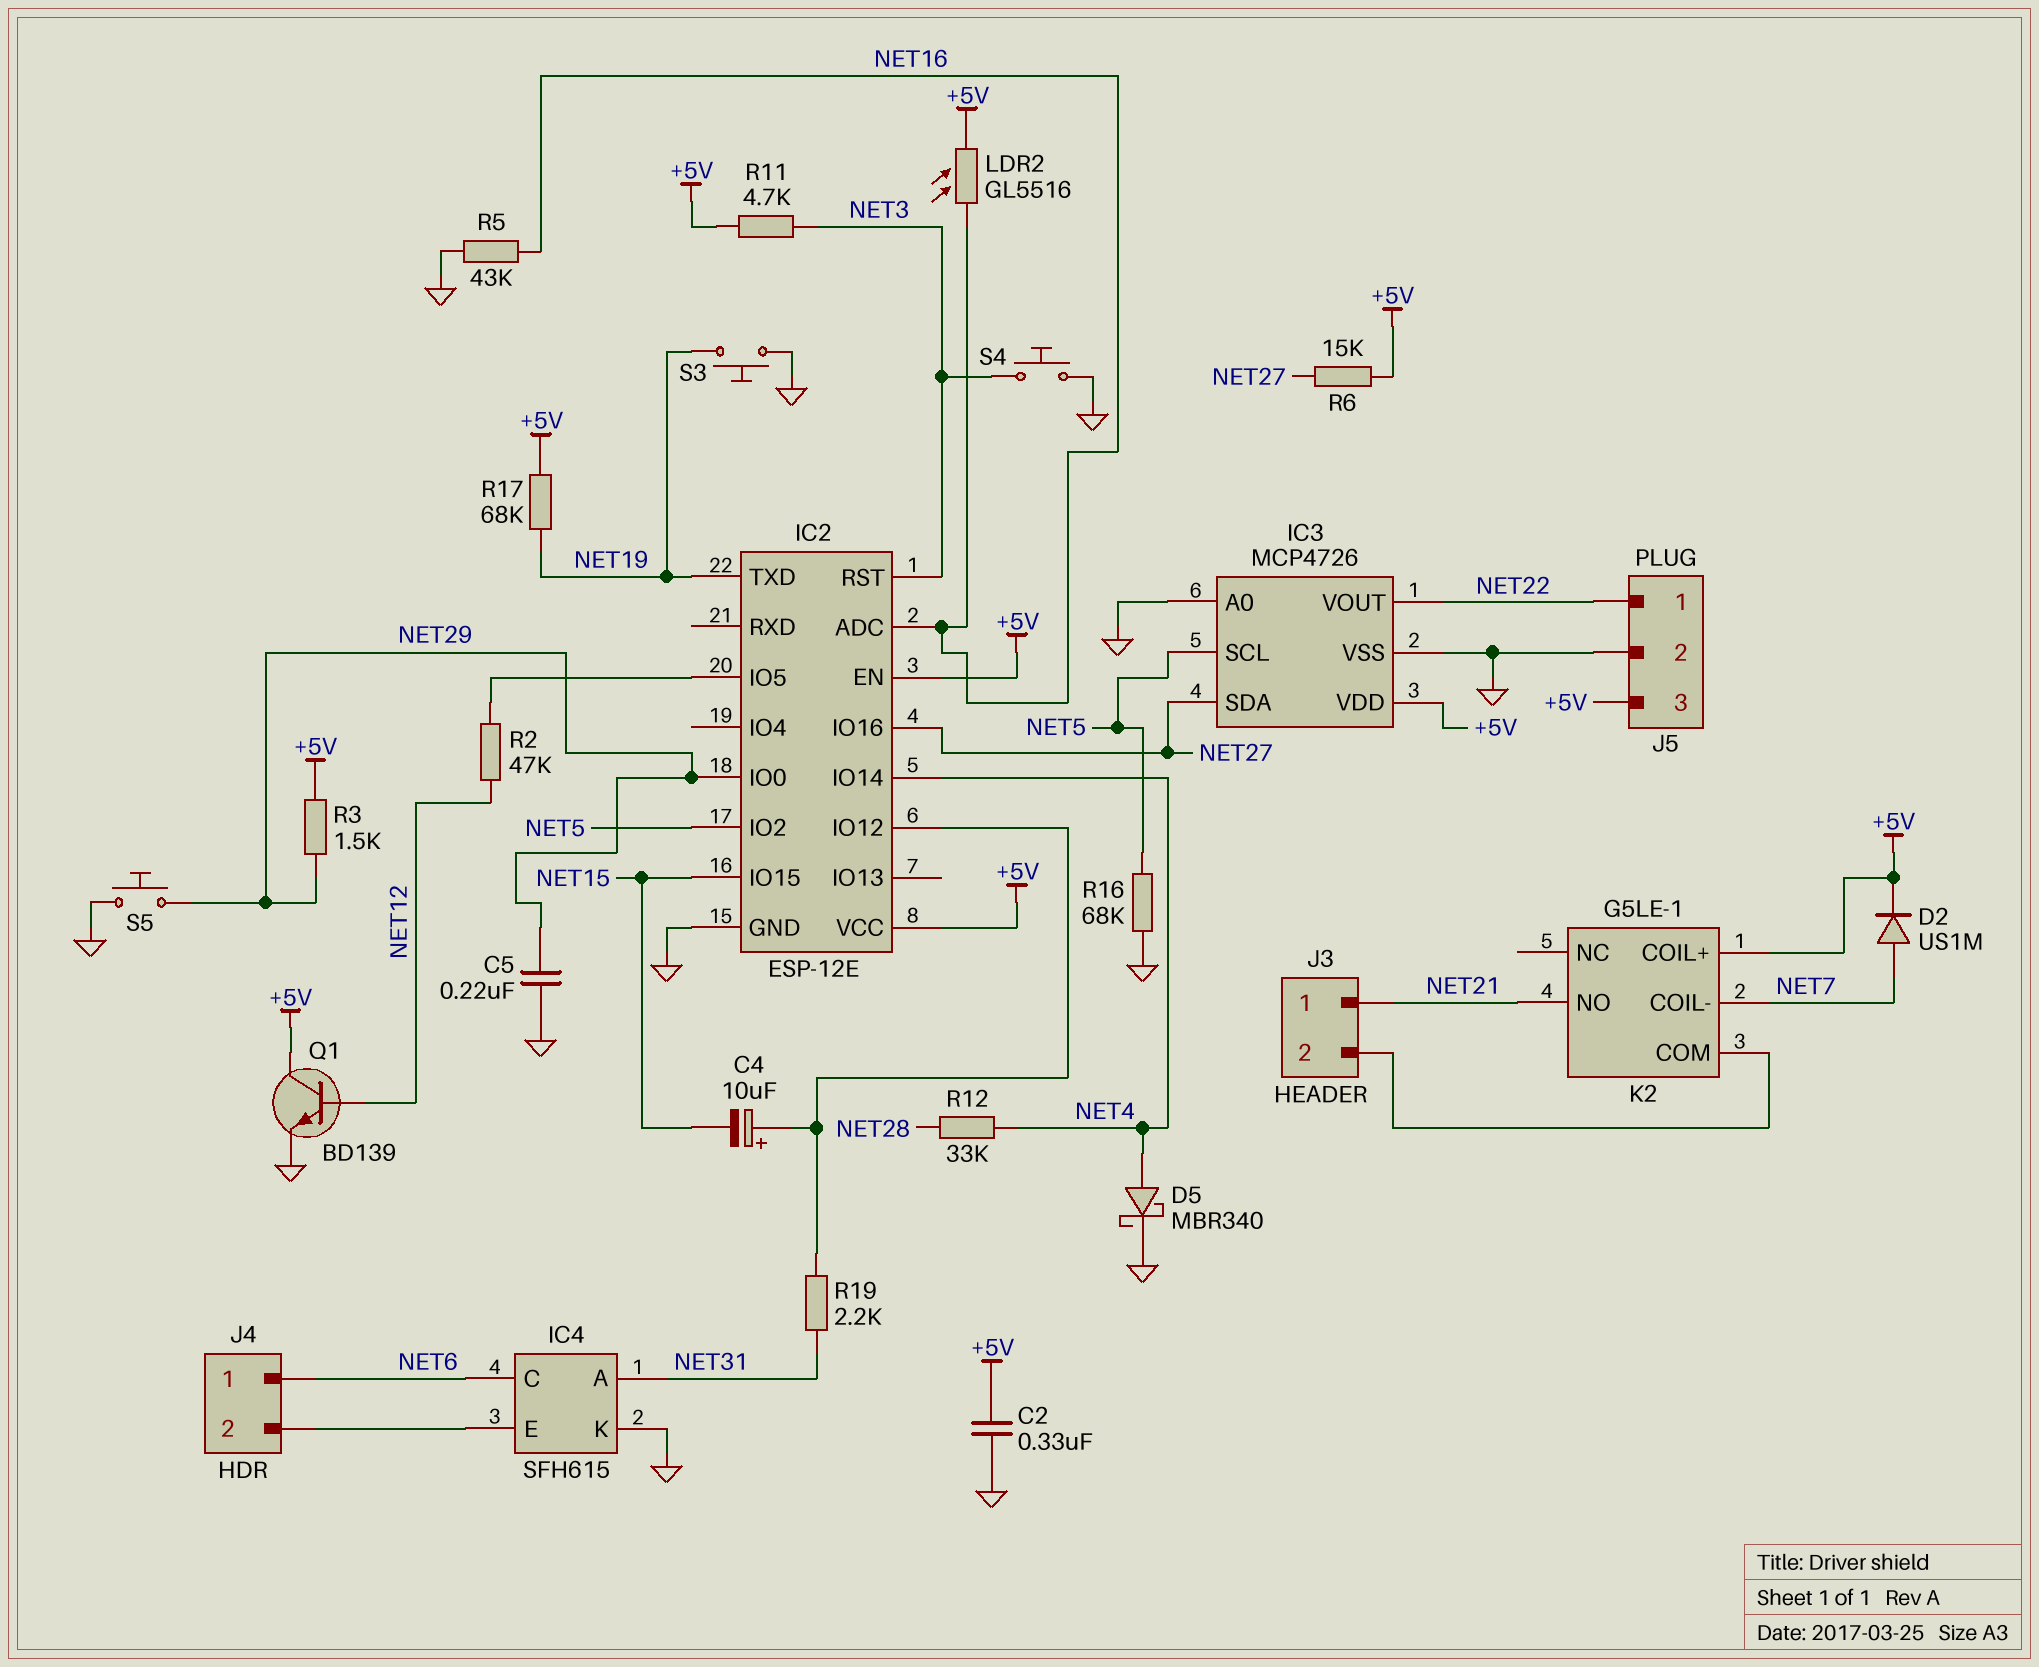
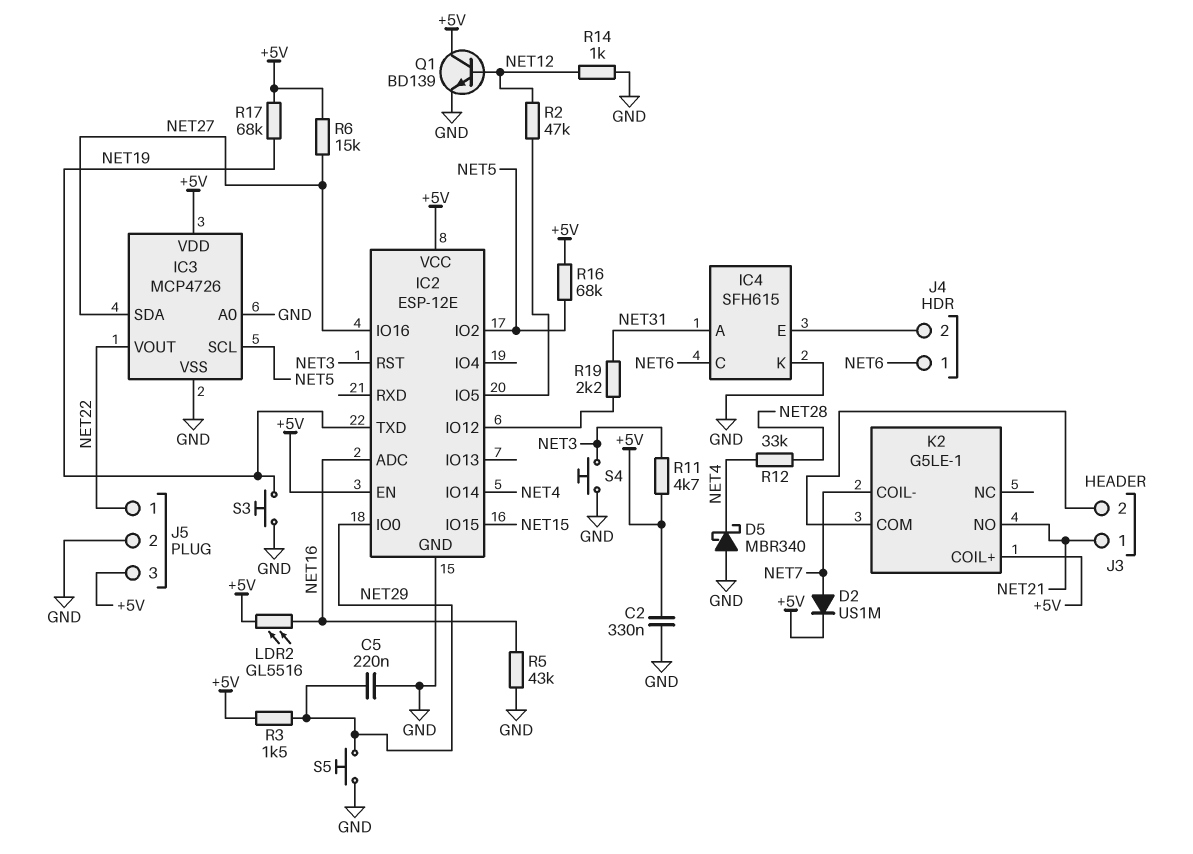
C4: 10uF (plus IC2/IO12, minus NET15) -> none
D5: schottky MBR340 (A NET4, K GND) -> schottky MBR340 (A GND, K NET4)
R14: none -> 1k (GND, NET12)
R16: 68k (GND, NET5) -> 68k (+5V, NET5)

